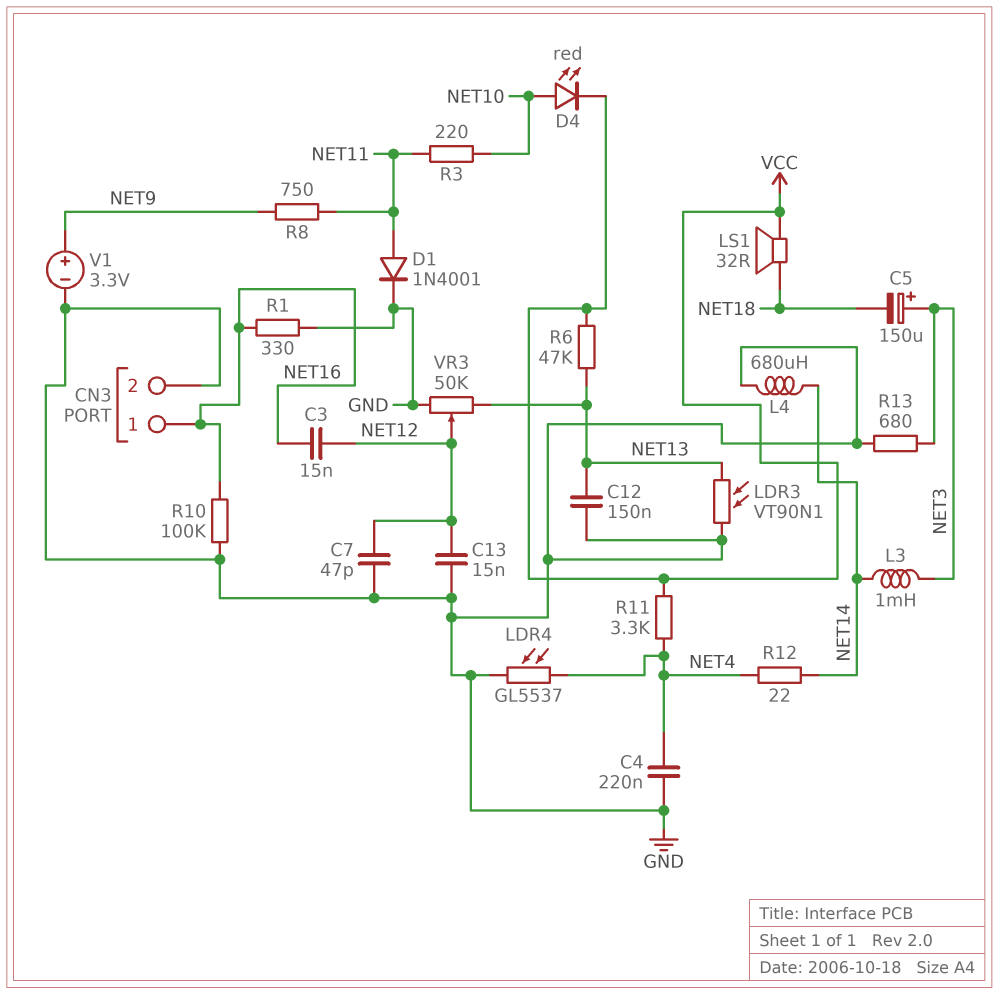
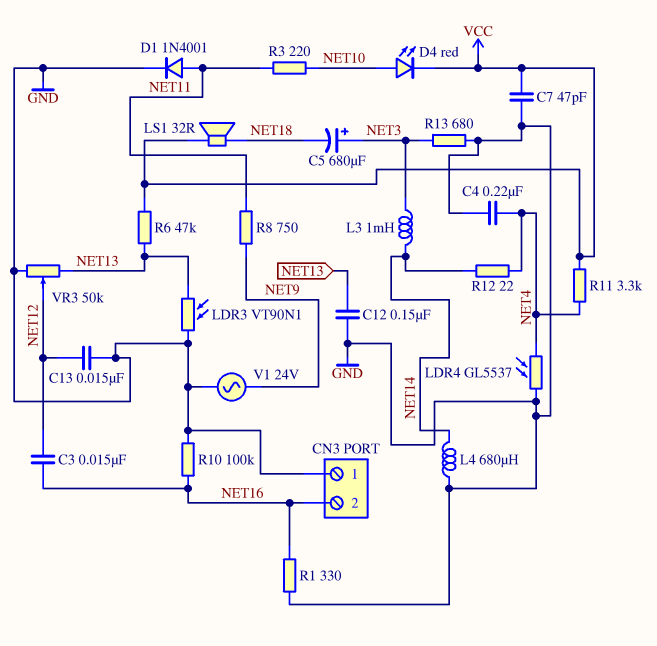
C5: 150uF (plus NET3, minus NET18) -> 680uF (plus NET3, minus NET18)
C7: 47pF (GND, NET12) -> 47pF (GND, VCC)
CN3 pin 1: NET16 -> GND
CN3 pin 2: GND -> NET16
V1: 3.3V (plus NET9, minus GND) -> AC 24V (GND, NET9)

